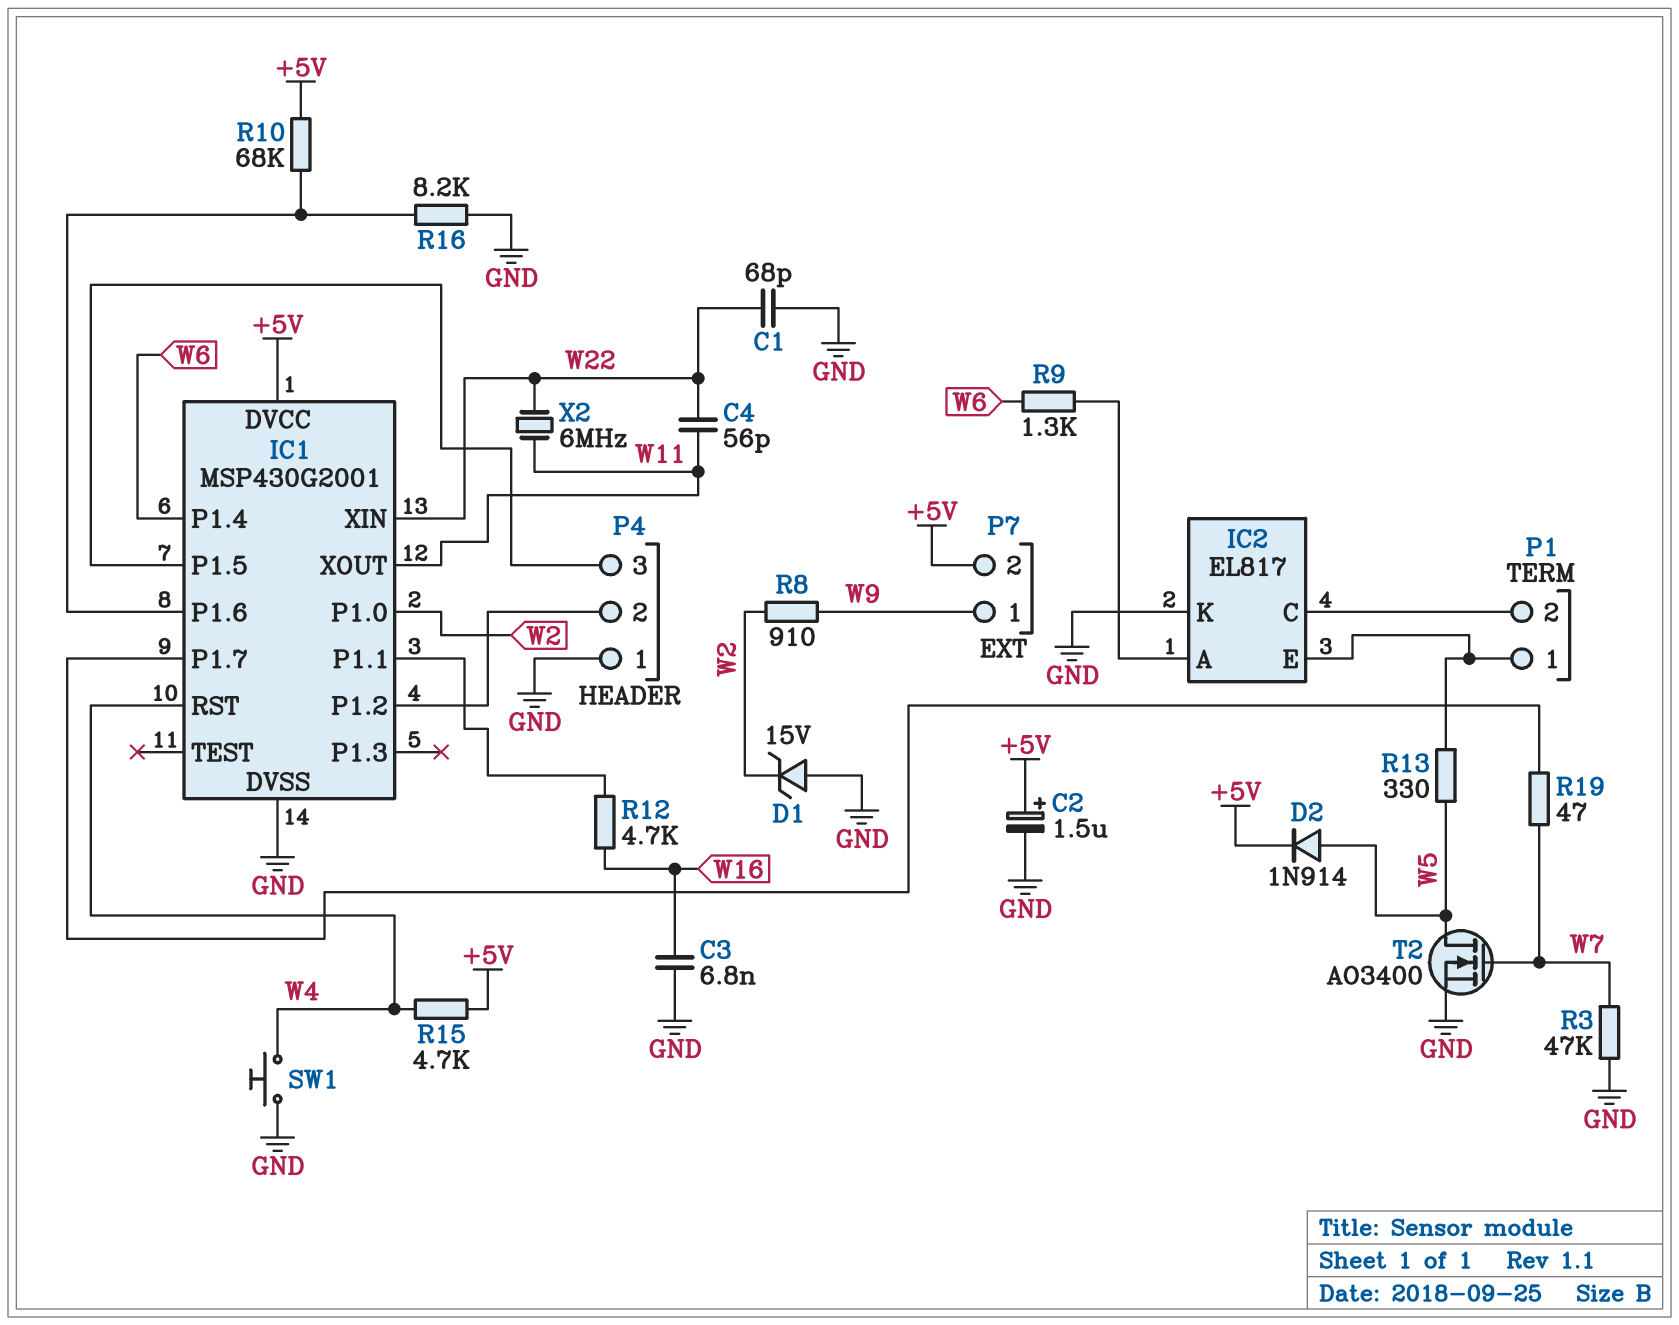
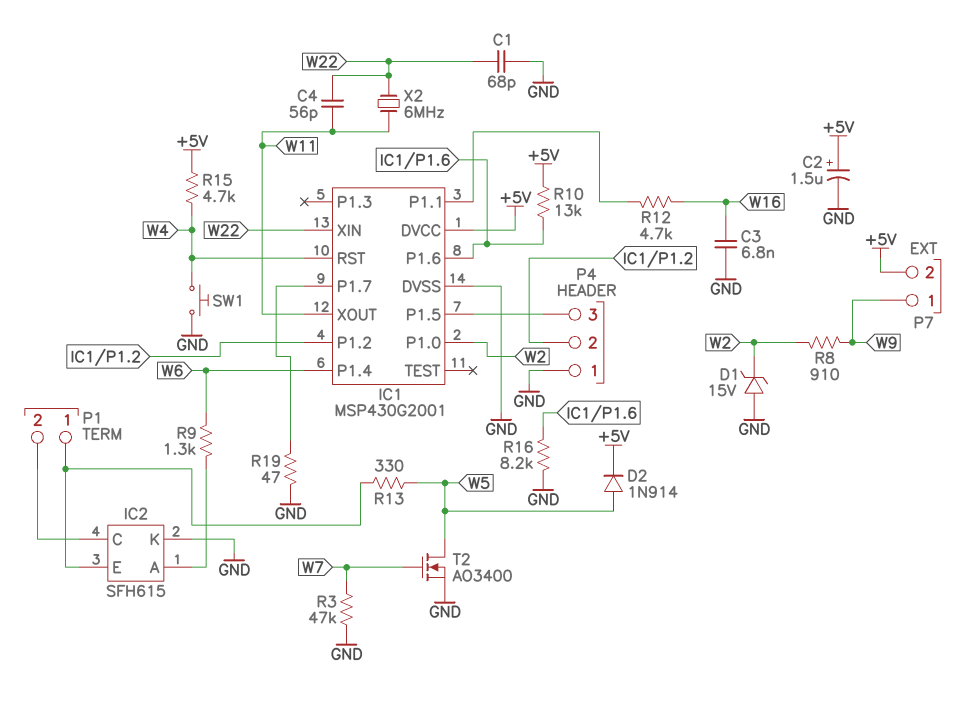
IC2: EL817 -> SFH615
R10: 68k (+5V, IC1/P1.6) -> 13k (+5V, IC1/P1.6)
R19: 47 (IC1/P1.7, W7) -> 47 (GND, IC1/P1.7)

